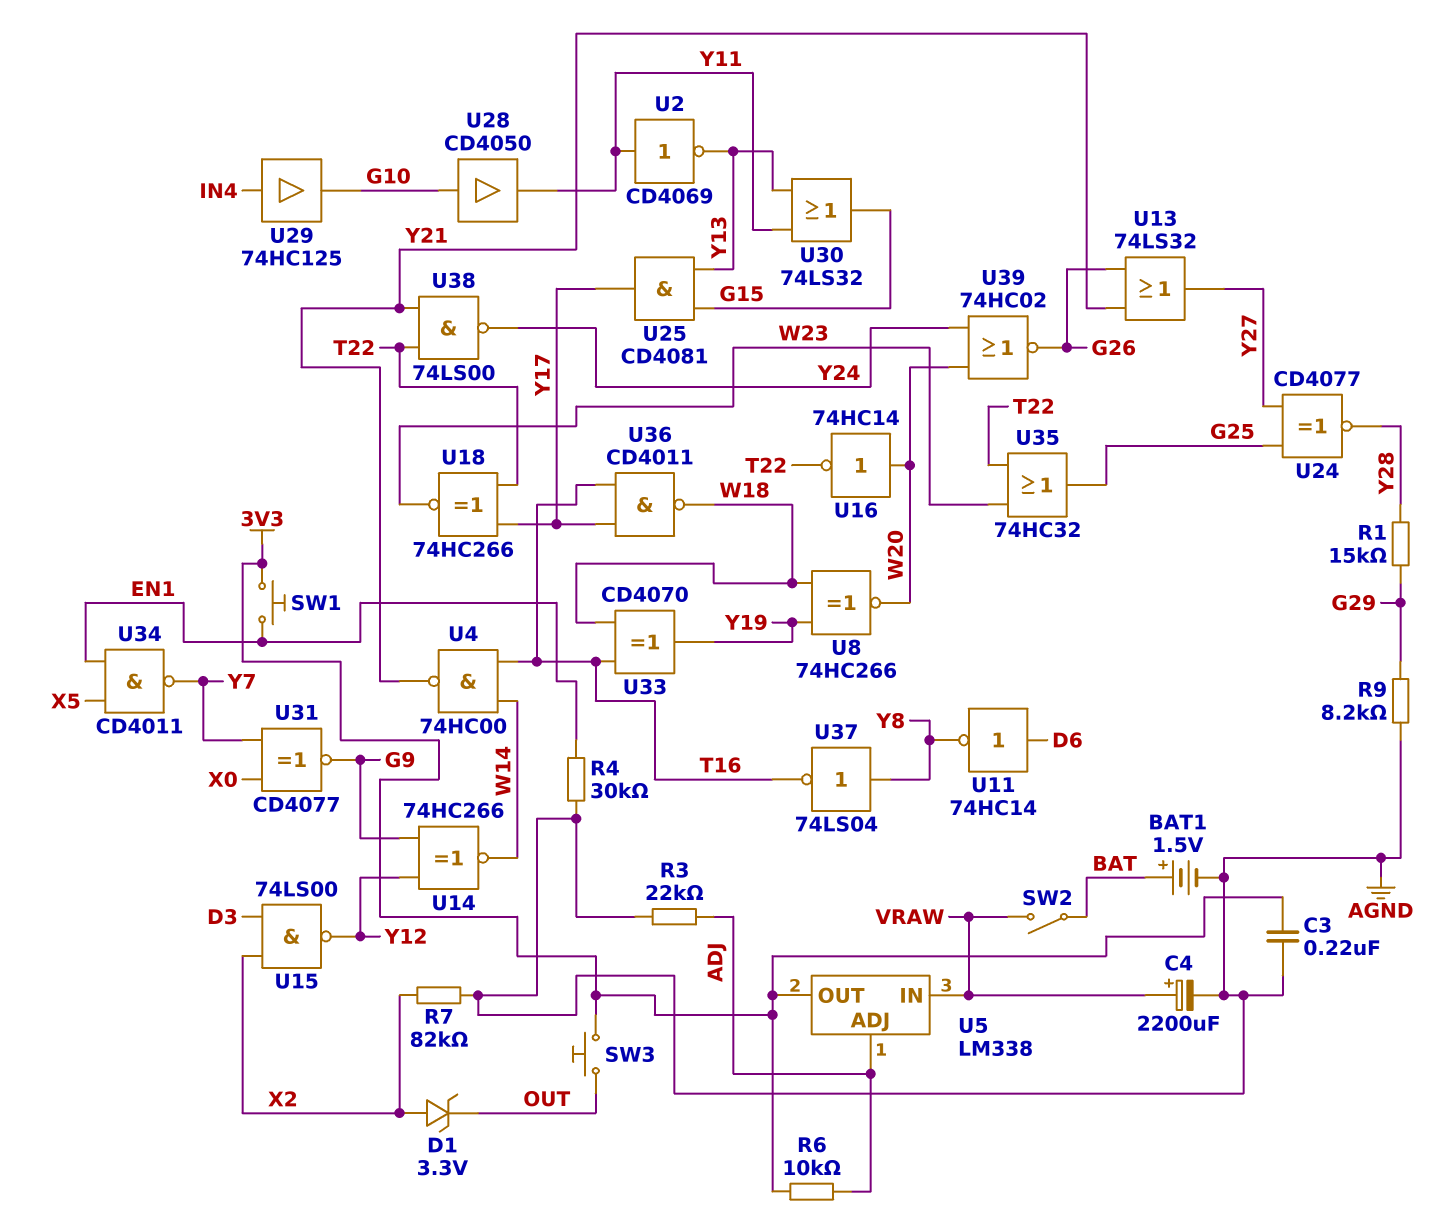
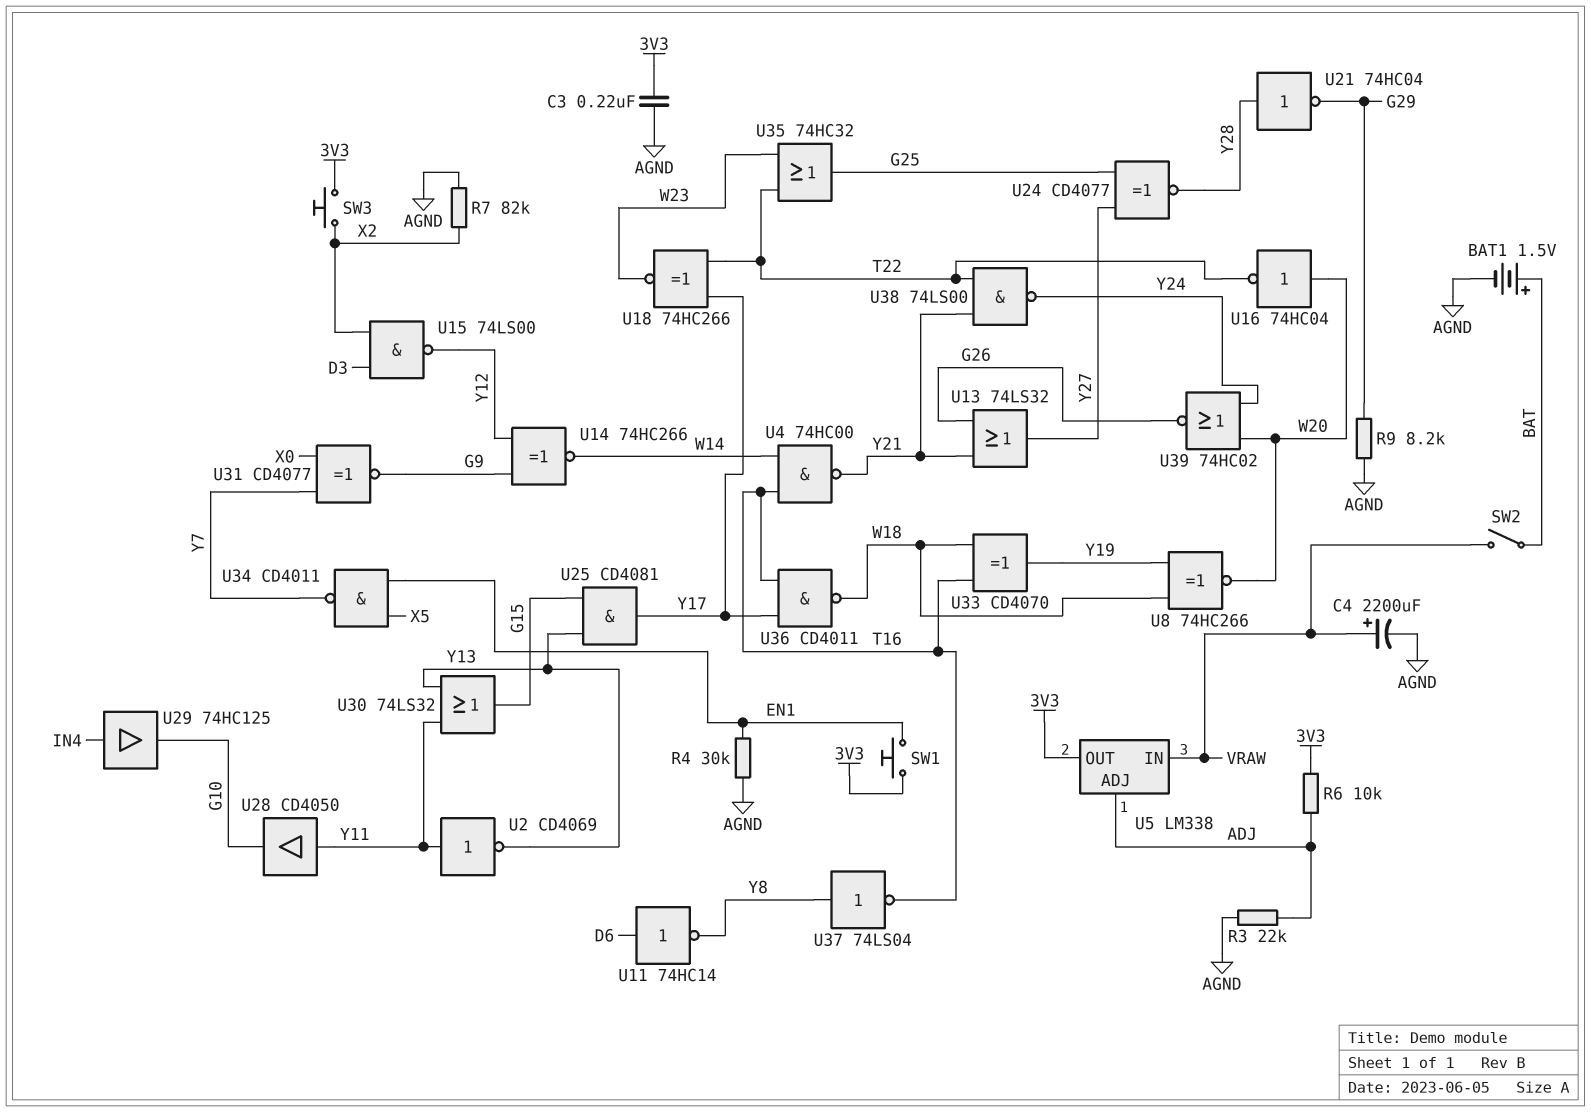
D1: zener 3.3V (A X2, K OUT) -> none
R1: 15k (G29, Y28) -> none
SW3: button (3V3, OUT) -> button (3V3, X2)
U16: NOT 74HC14 (in W20, out T22) -> NOT 74HC04 (in W20, out T22)
U21: none -> NOT 74HC04 (in Y28, out G29)
U28: buffer CD4050 (in G10, out Y11) -> buffer CD4050 (in Y11, out G10)

